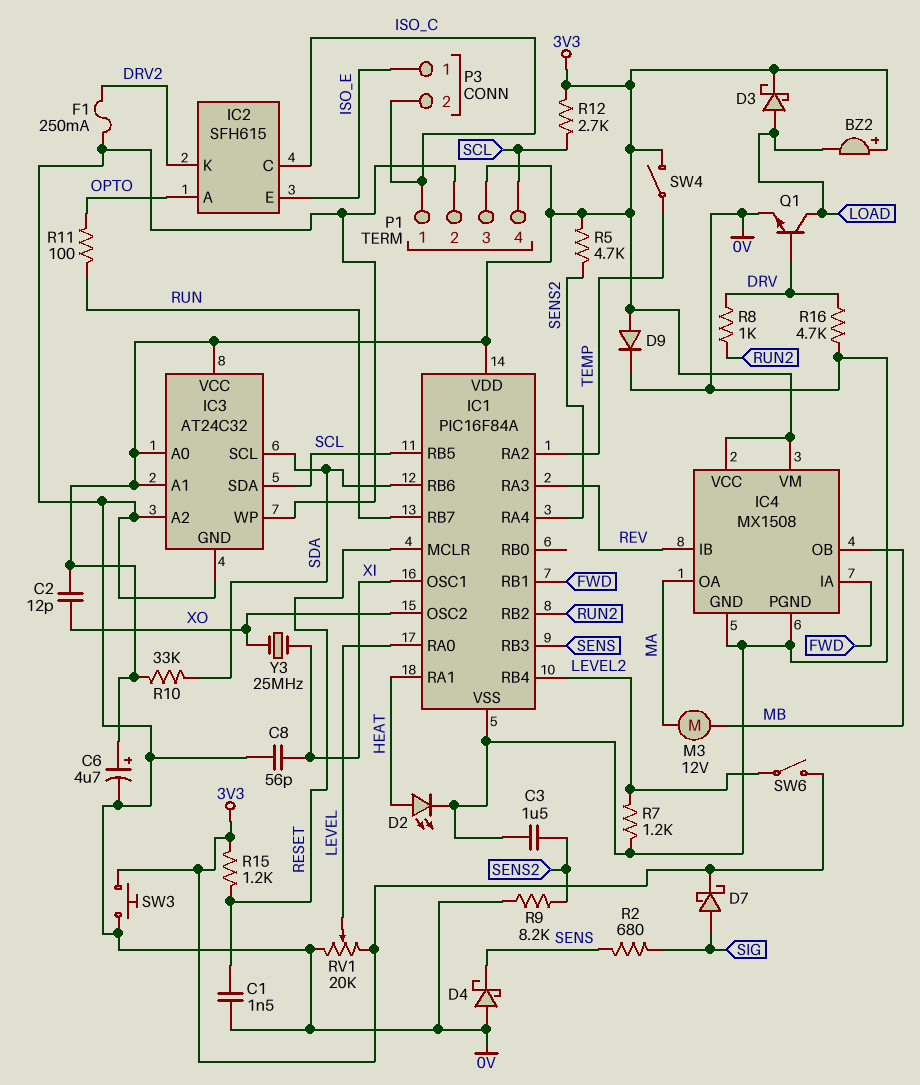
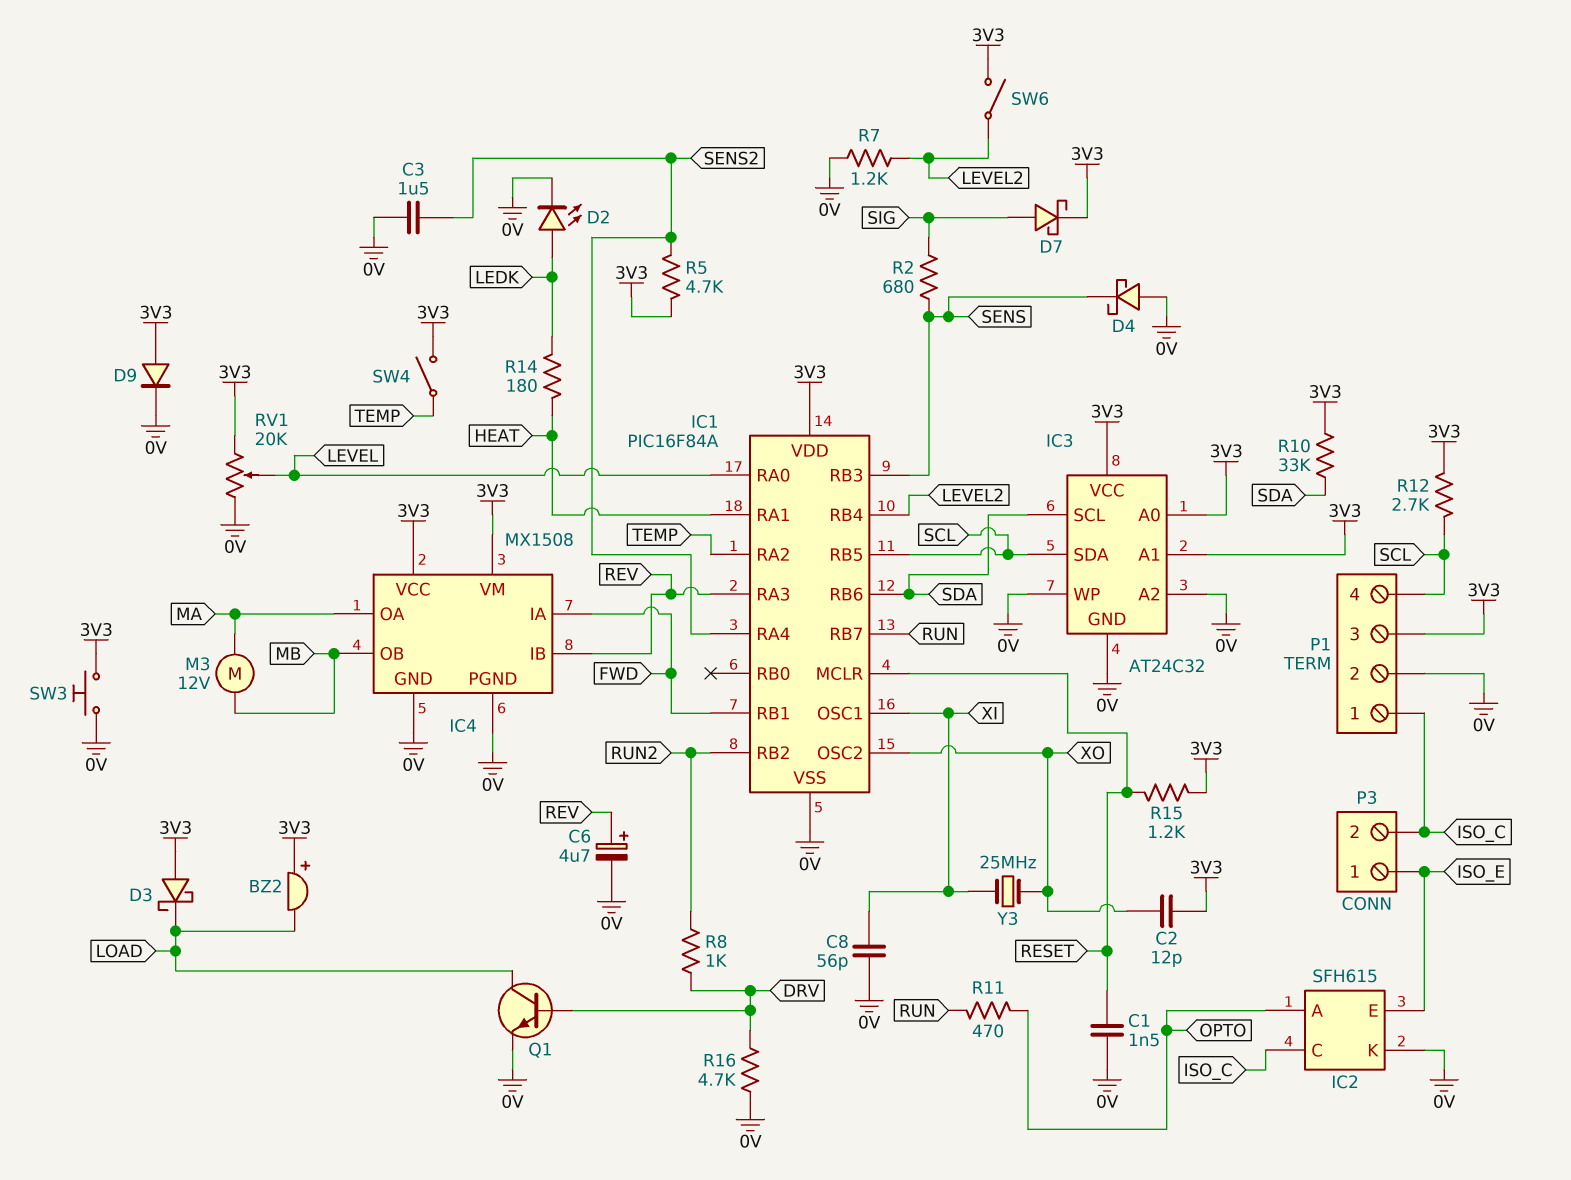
C6: 4.7uF (plus 3V3, minus 0V) -> 4.7uF (plus REV, minus 0V)
D2: LED (A HEAT, K 0V) -> LED (A LEDK, K 0V)
D3: schottky (A LOAD, K 3V3) -> schottky (A 3V3, K LOAD)
F1: 250mA (0V, DRV2) -> none
IC2 pin K: DRV2 -> 0V
R9: 8.2k (0V, SENS2) -> none
R11: 100 (OPTO, RUN) -> 470 (OPTO, RUN)
R14: none -> 180 (HEAT, LEDK)

